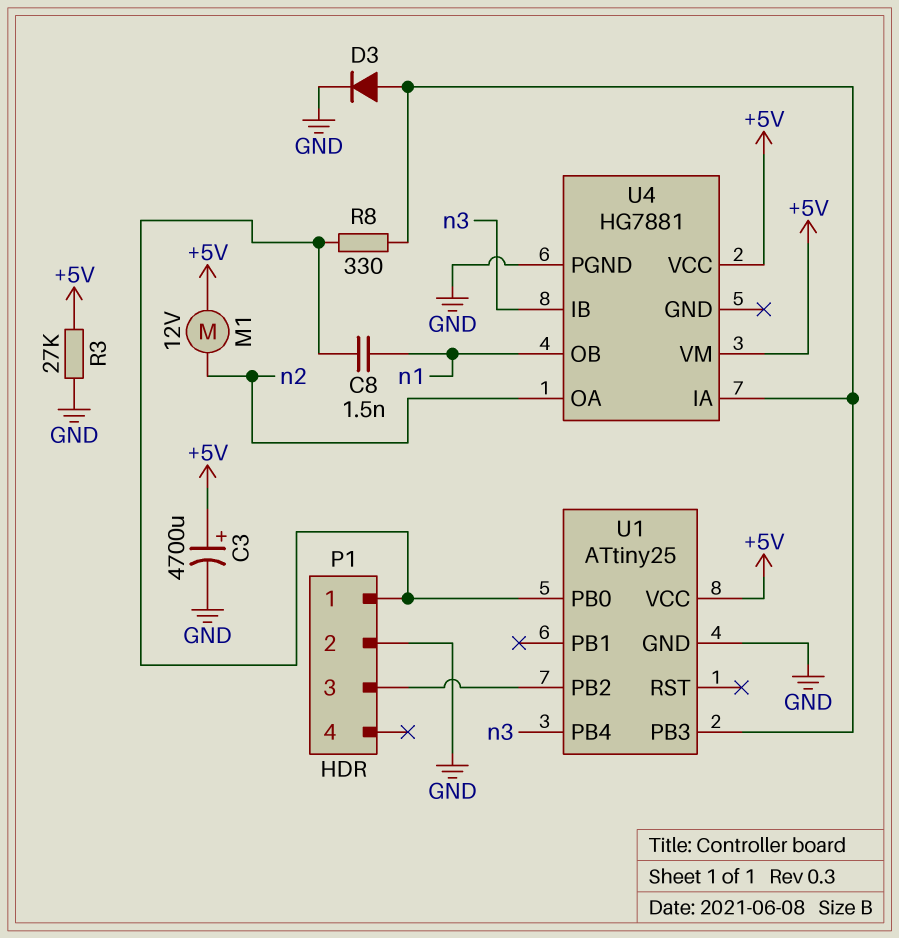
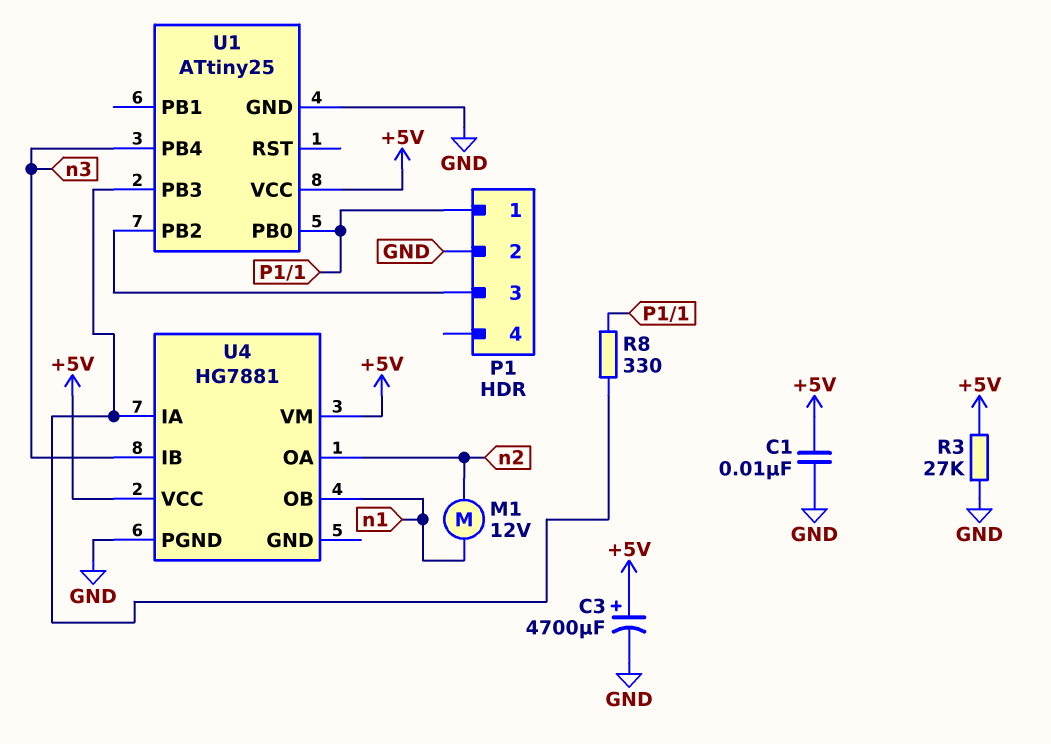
C1: none -> 10nF (+5V, GND)
C8: 1.5nF (P1/1, n1) -> none
D3: diode (A U1/PB3, K GND) -> none
M1: motor 12V (+5V, n2) -> motor 12V (n1, n2)

